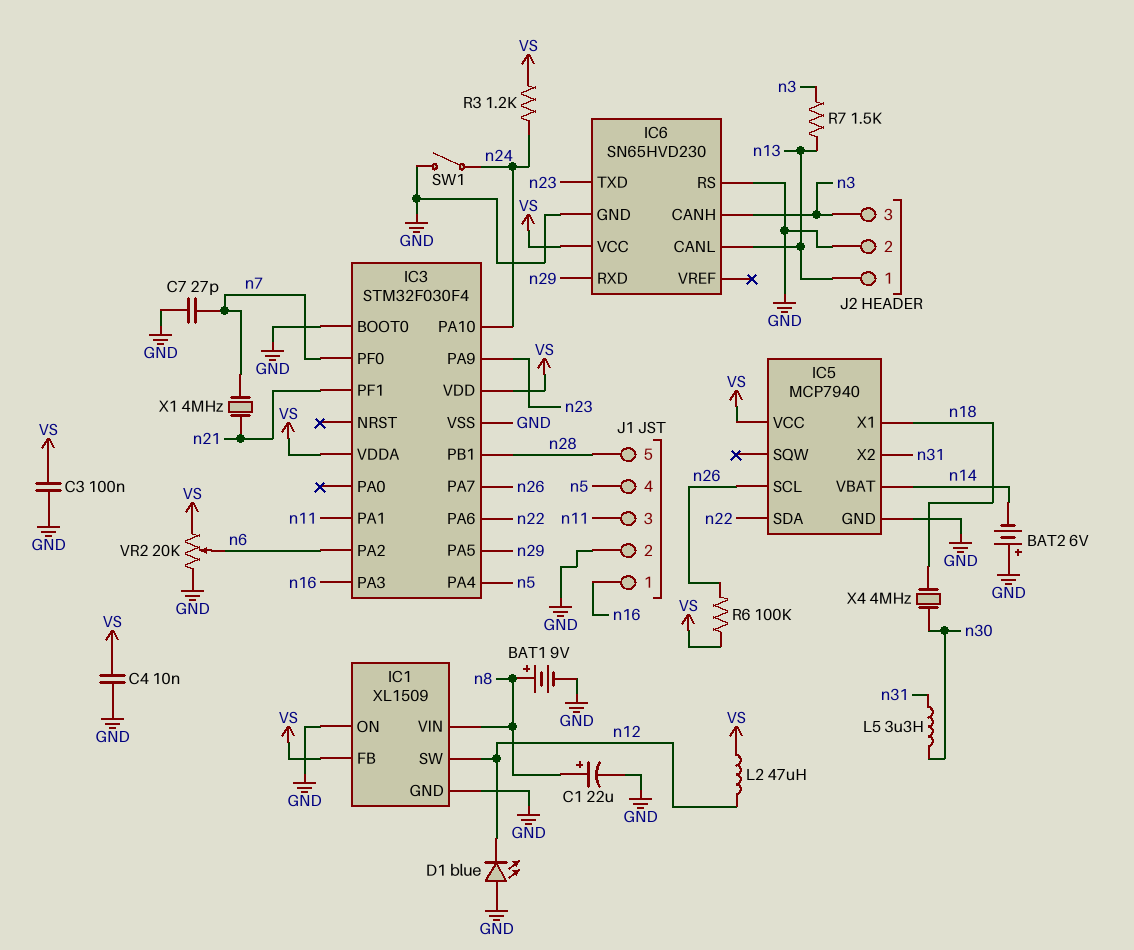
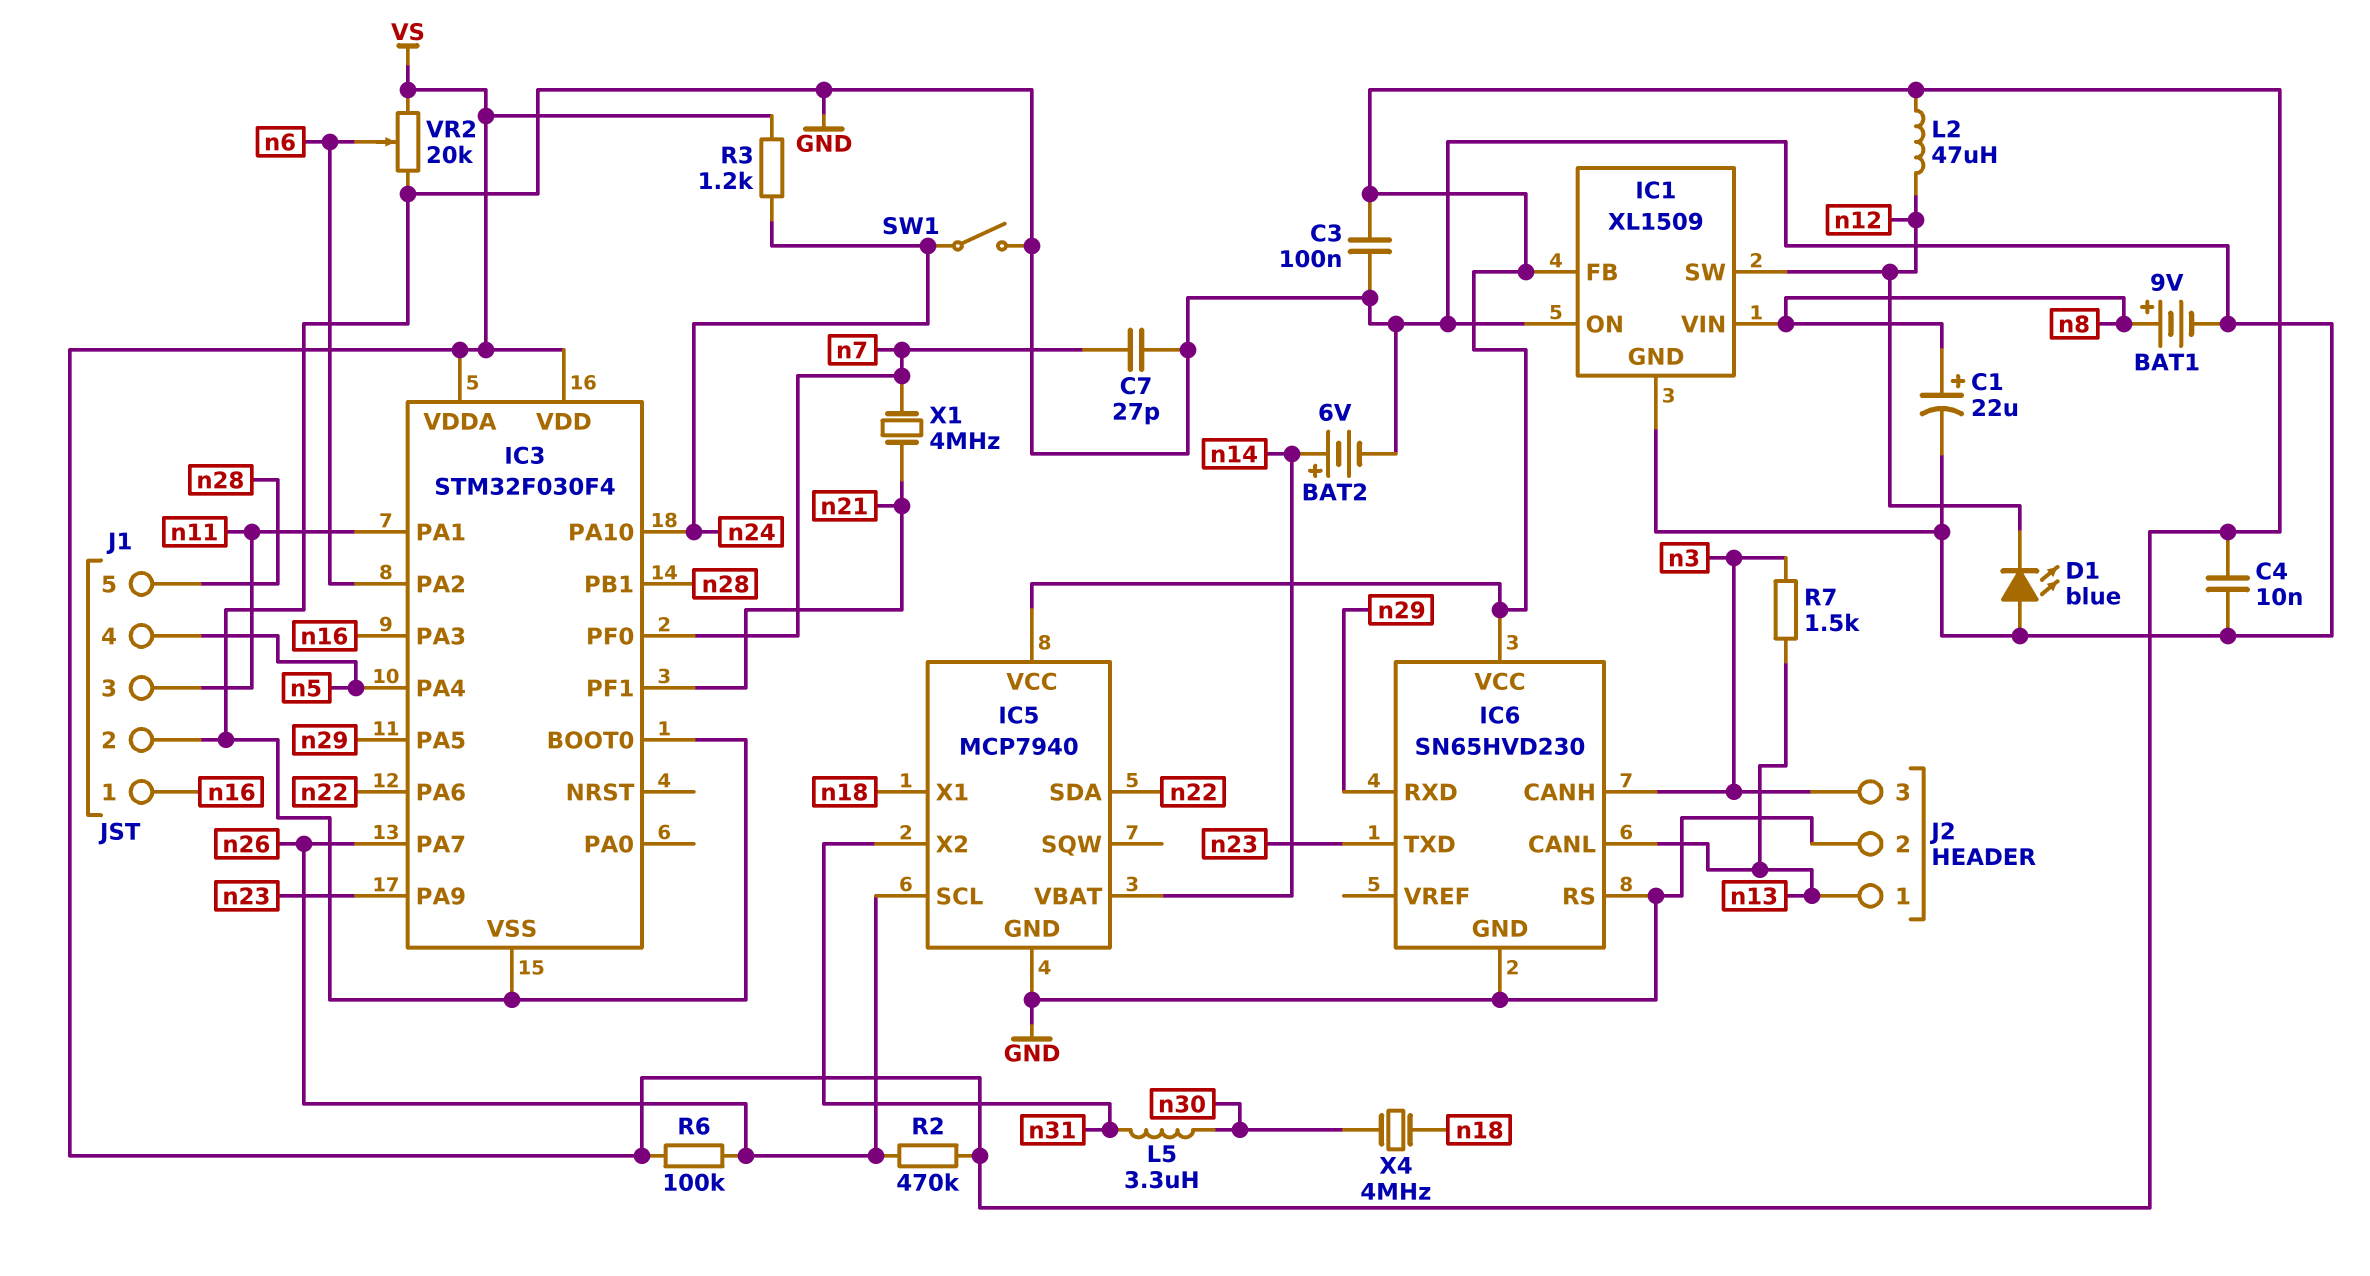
BAT2: 6V (plus GND, minus n14) -> 6V (plus n14, minus GND)
R2: none -> 470k (VS, n26)

